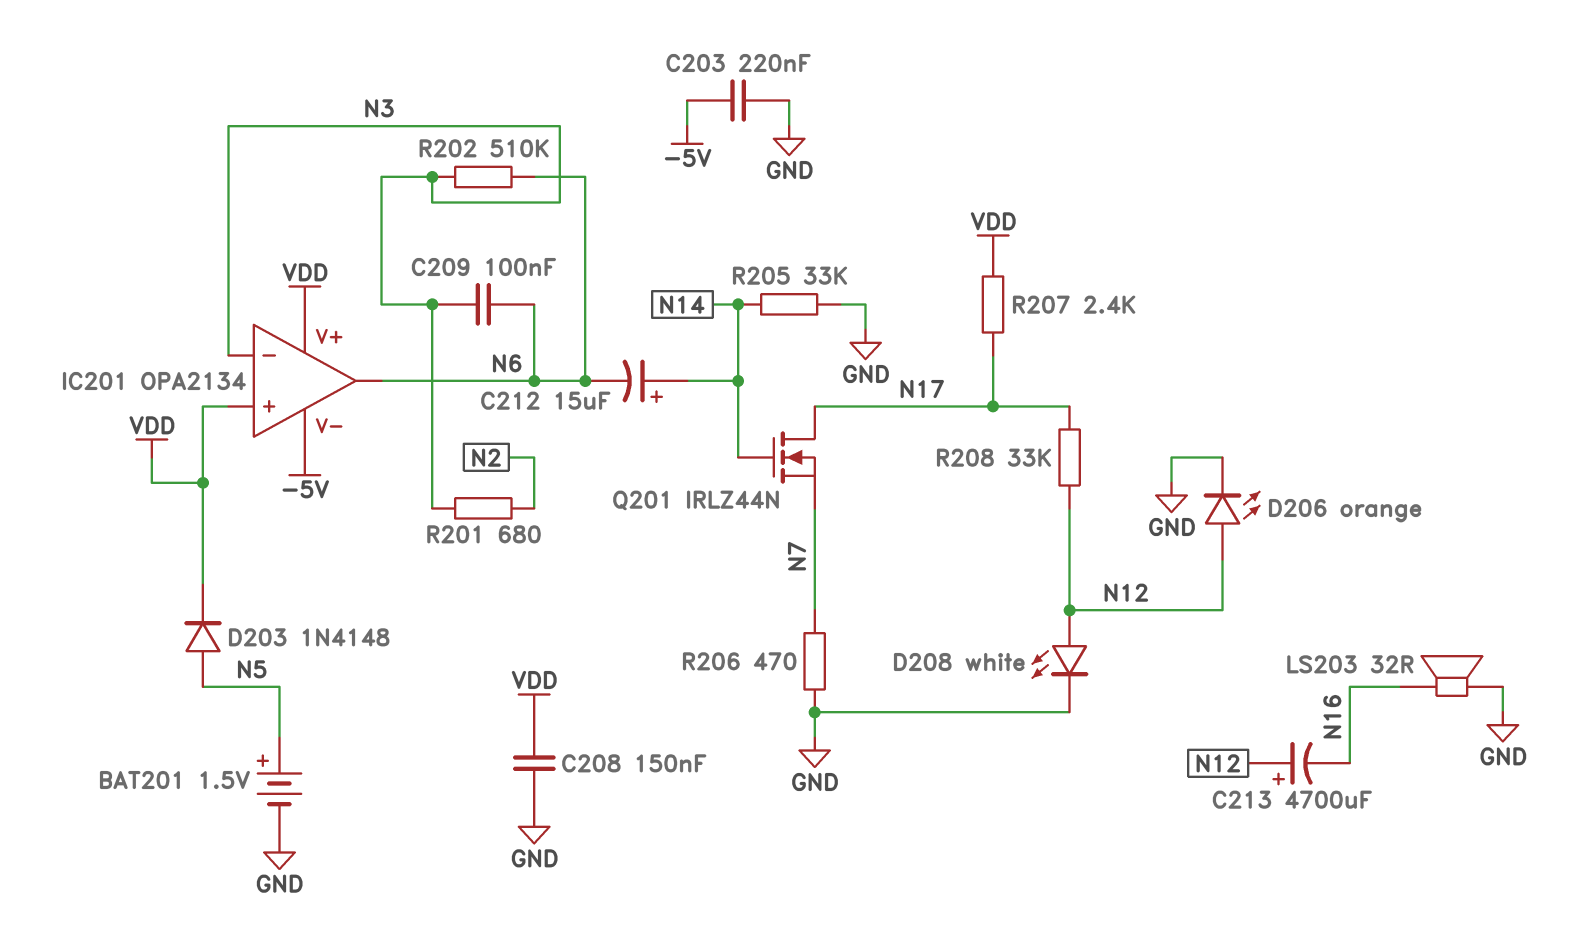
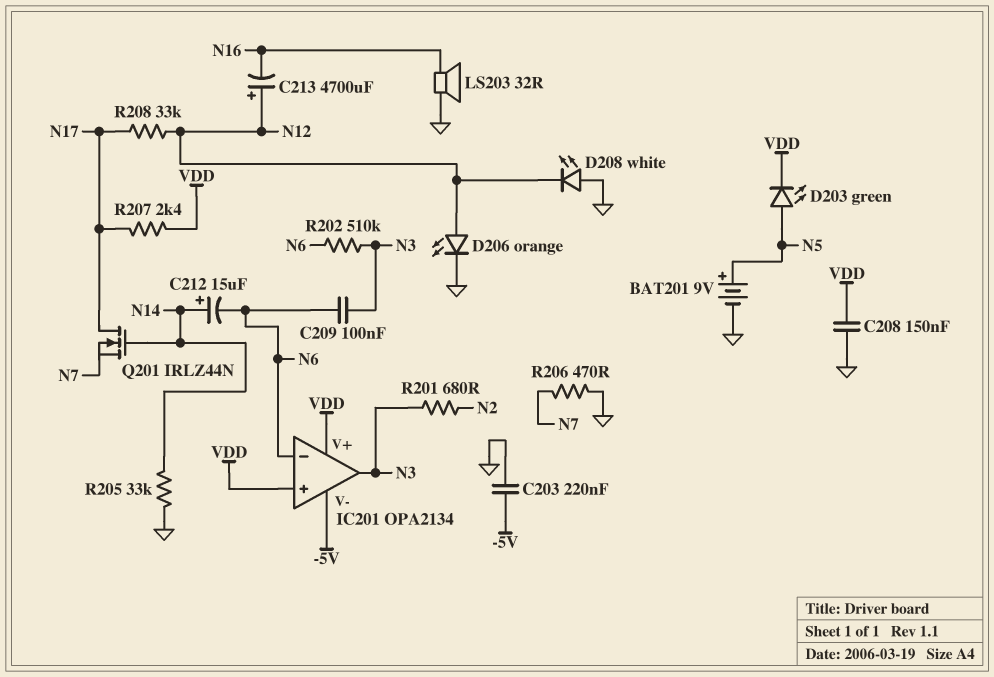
BAT201: 1.5V (plus N5, minus GND) -> 9V (plus N5, minus GND)
D203: diode 1N4148 (A N5, K VDD) -> LED green (A N5, K VDD)
D208: LED white (A N12, K GND) -> LED white (A GND, K N12)
IC201 pin in-: N3 -> N6
IC201 pin out: N6 -> N3

